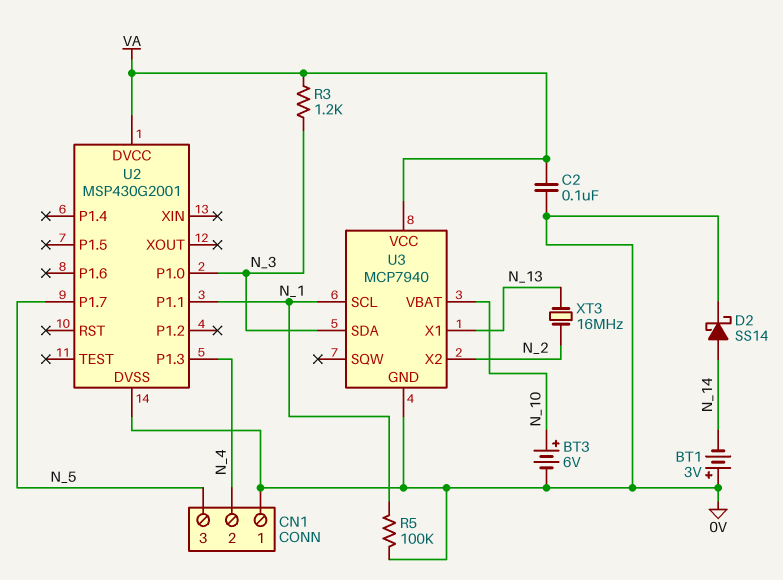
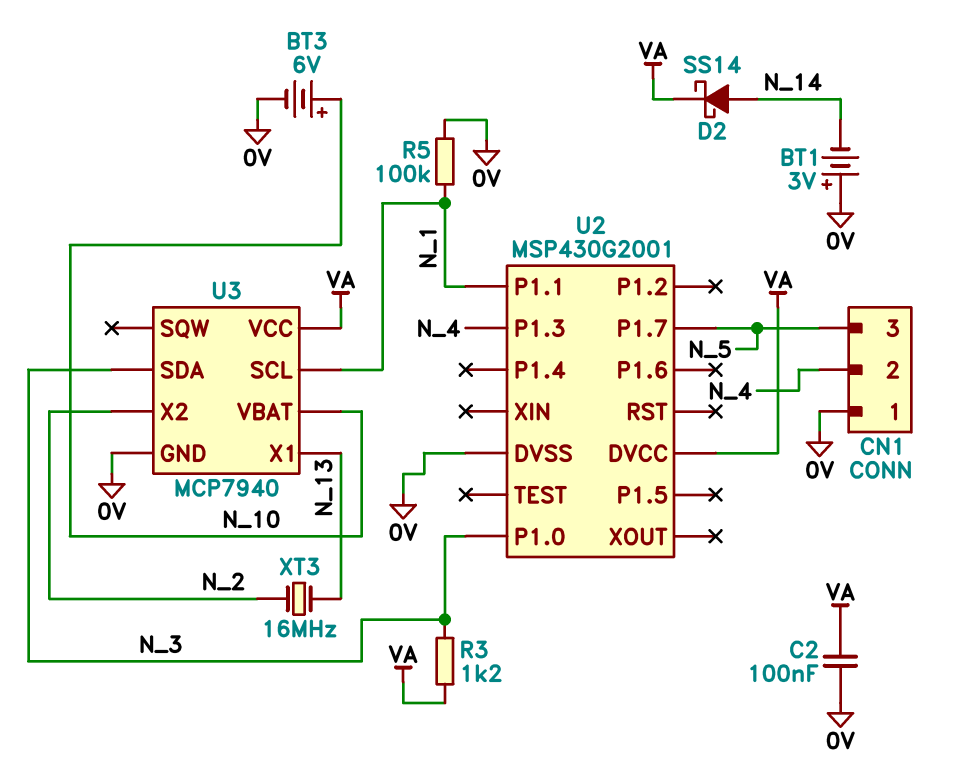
D2: schottky SS14 (A N_14, K 0V) -> schottky SS14 (A N_14, K VA)

